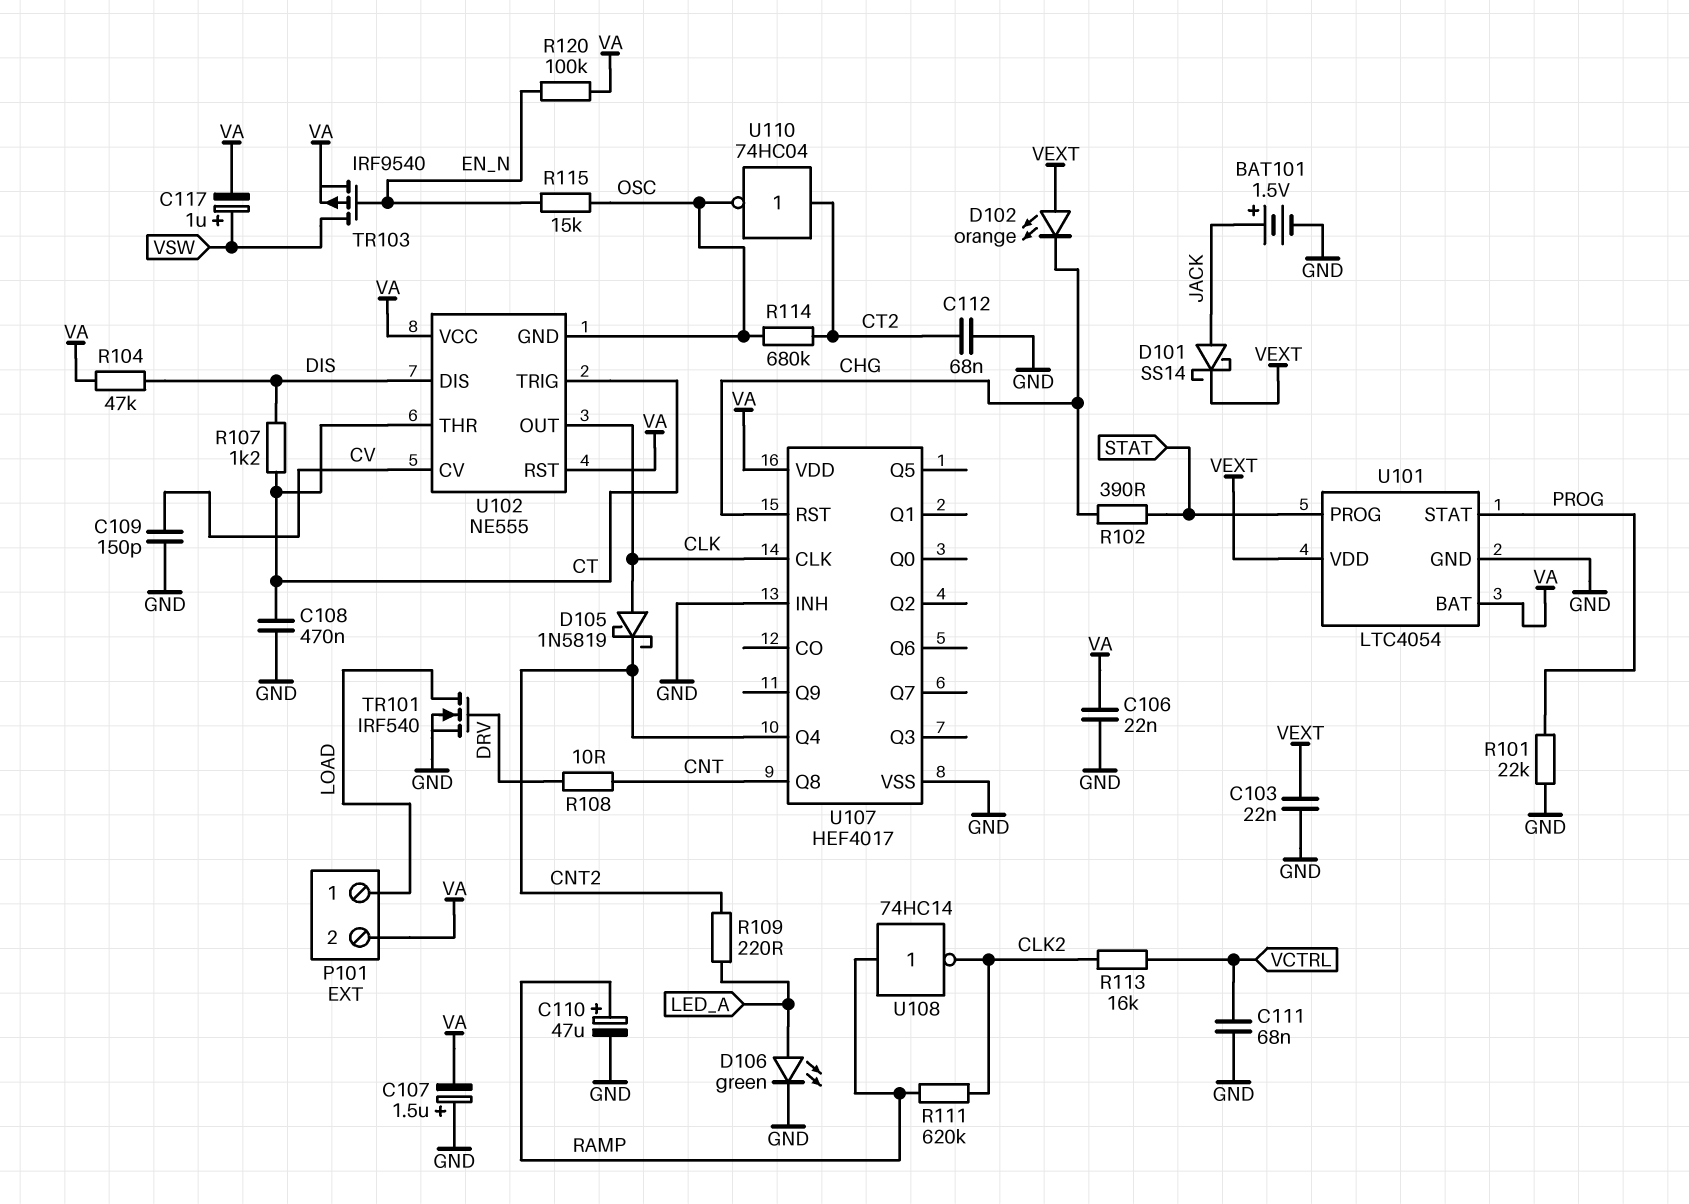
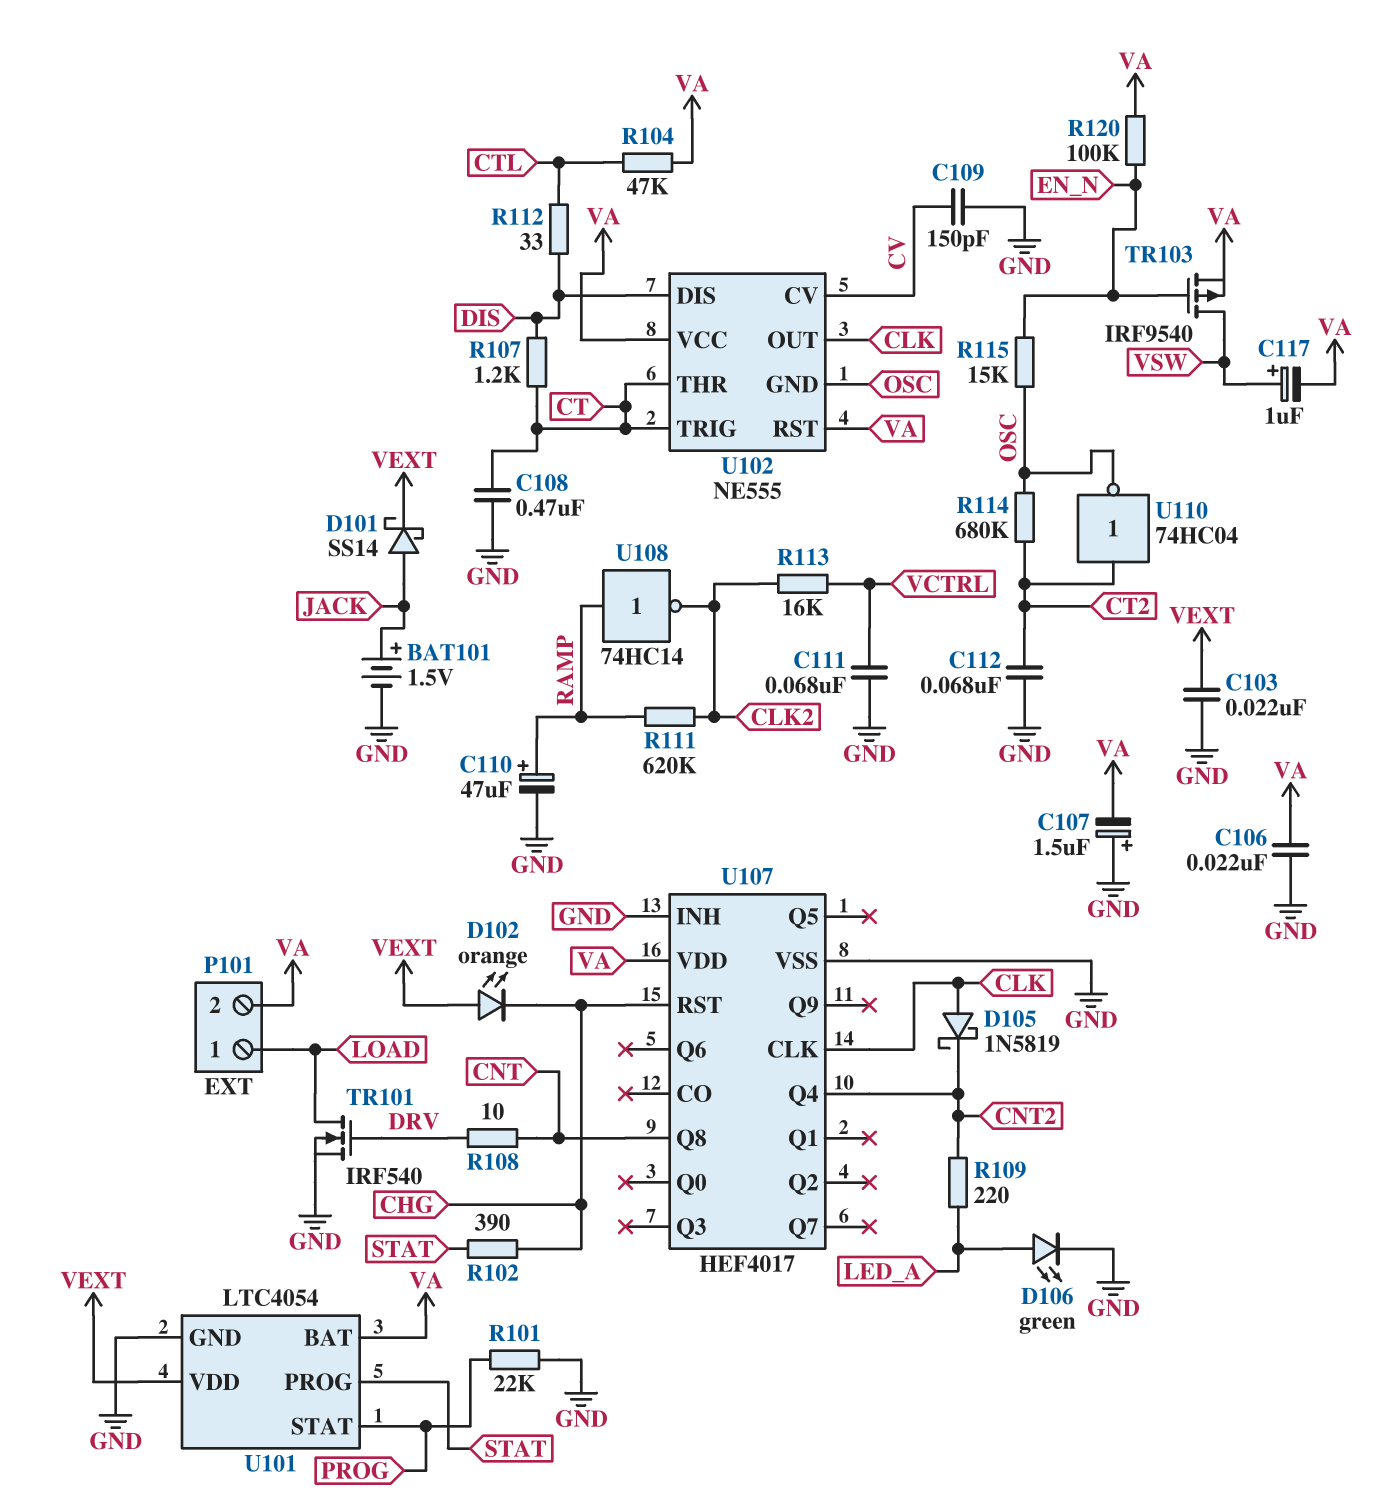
R104: 47k (DIS, VA) -> 47k (CTL, VA)
R112: none -> 33 (CTL, DIS)

